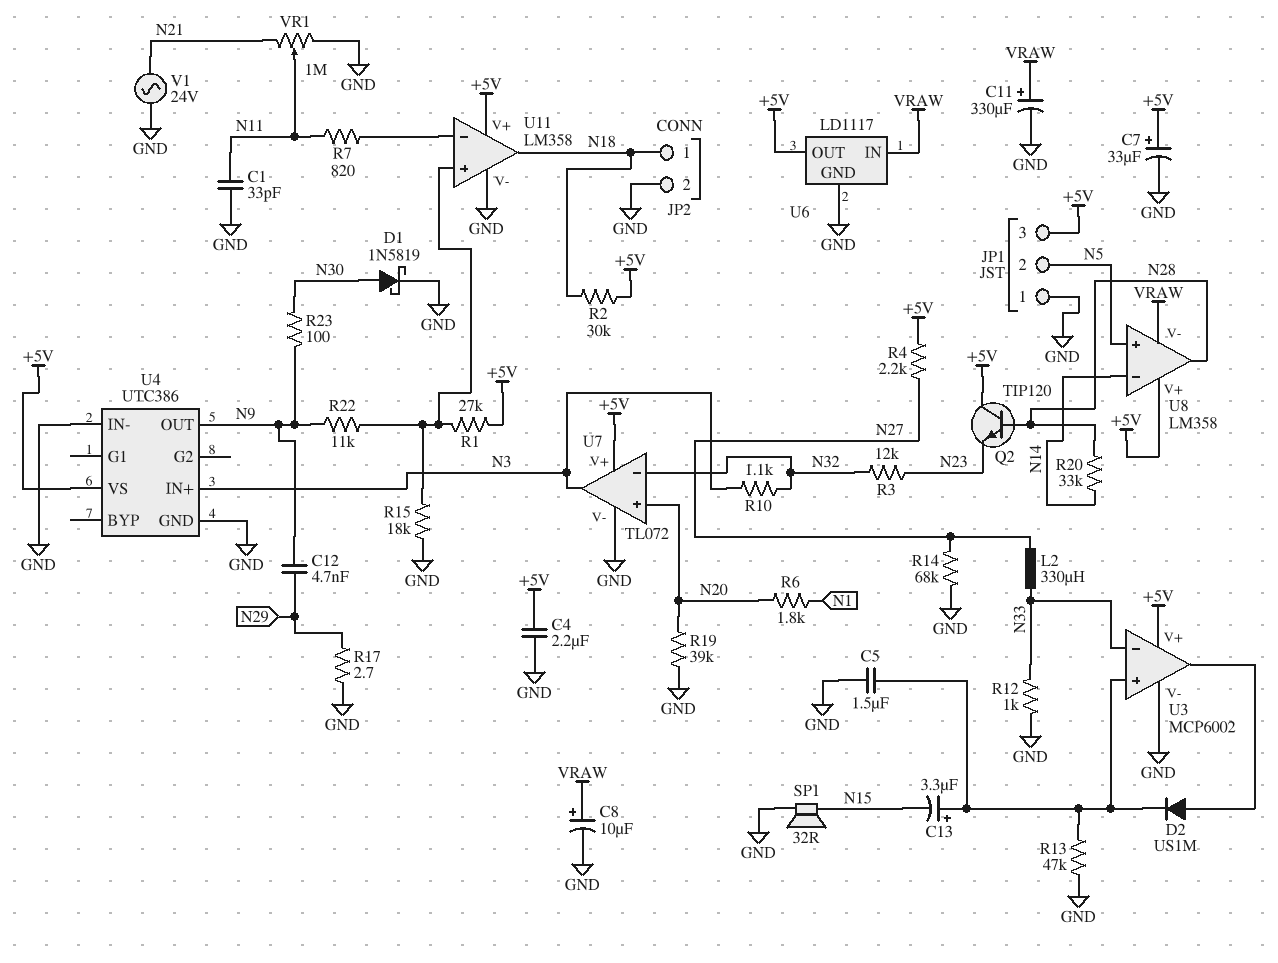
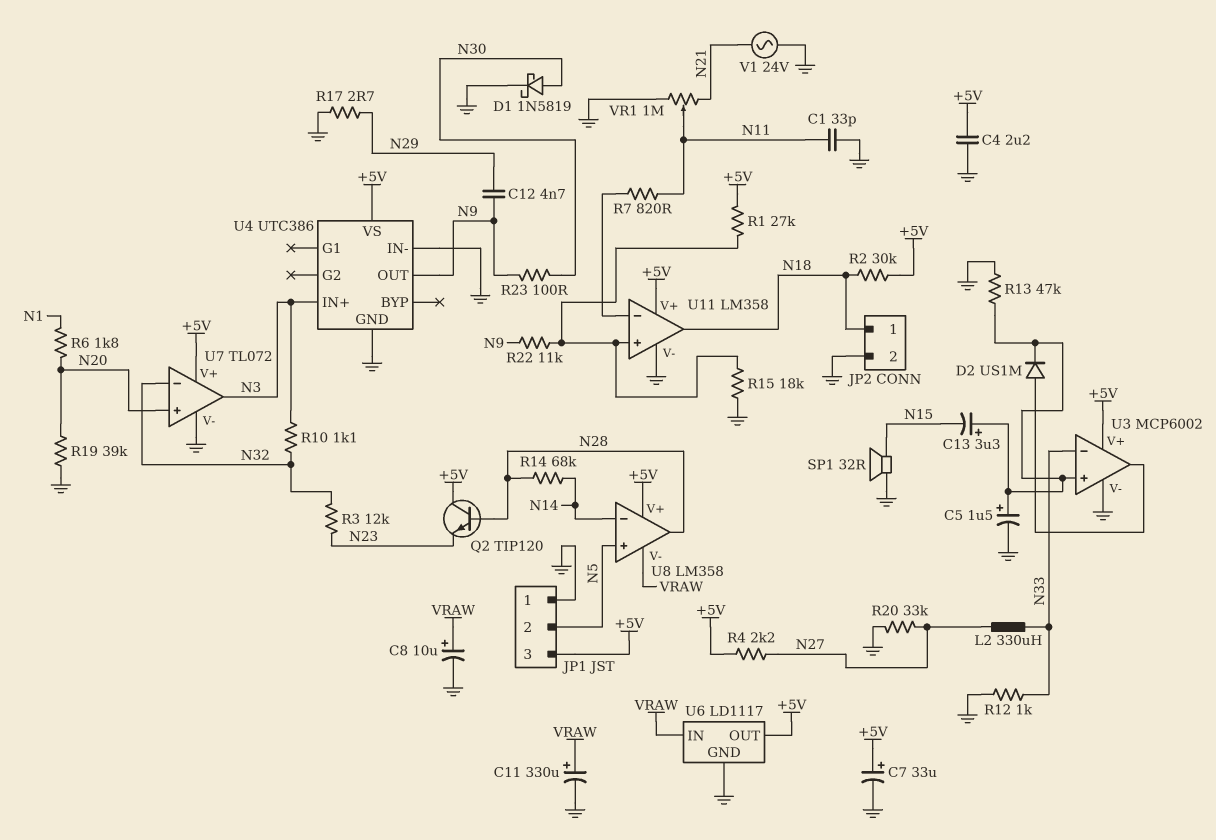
C5: 1.5uF (GND, U3/in+) -> 1.5uF (plus U3/in+, minus GND)
R14: 68k (GND, N27) -> 68k (N14, N28)
R20: 33k (N14, N28) -> 33k (GND, N27)

